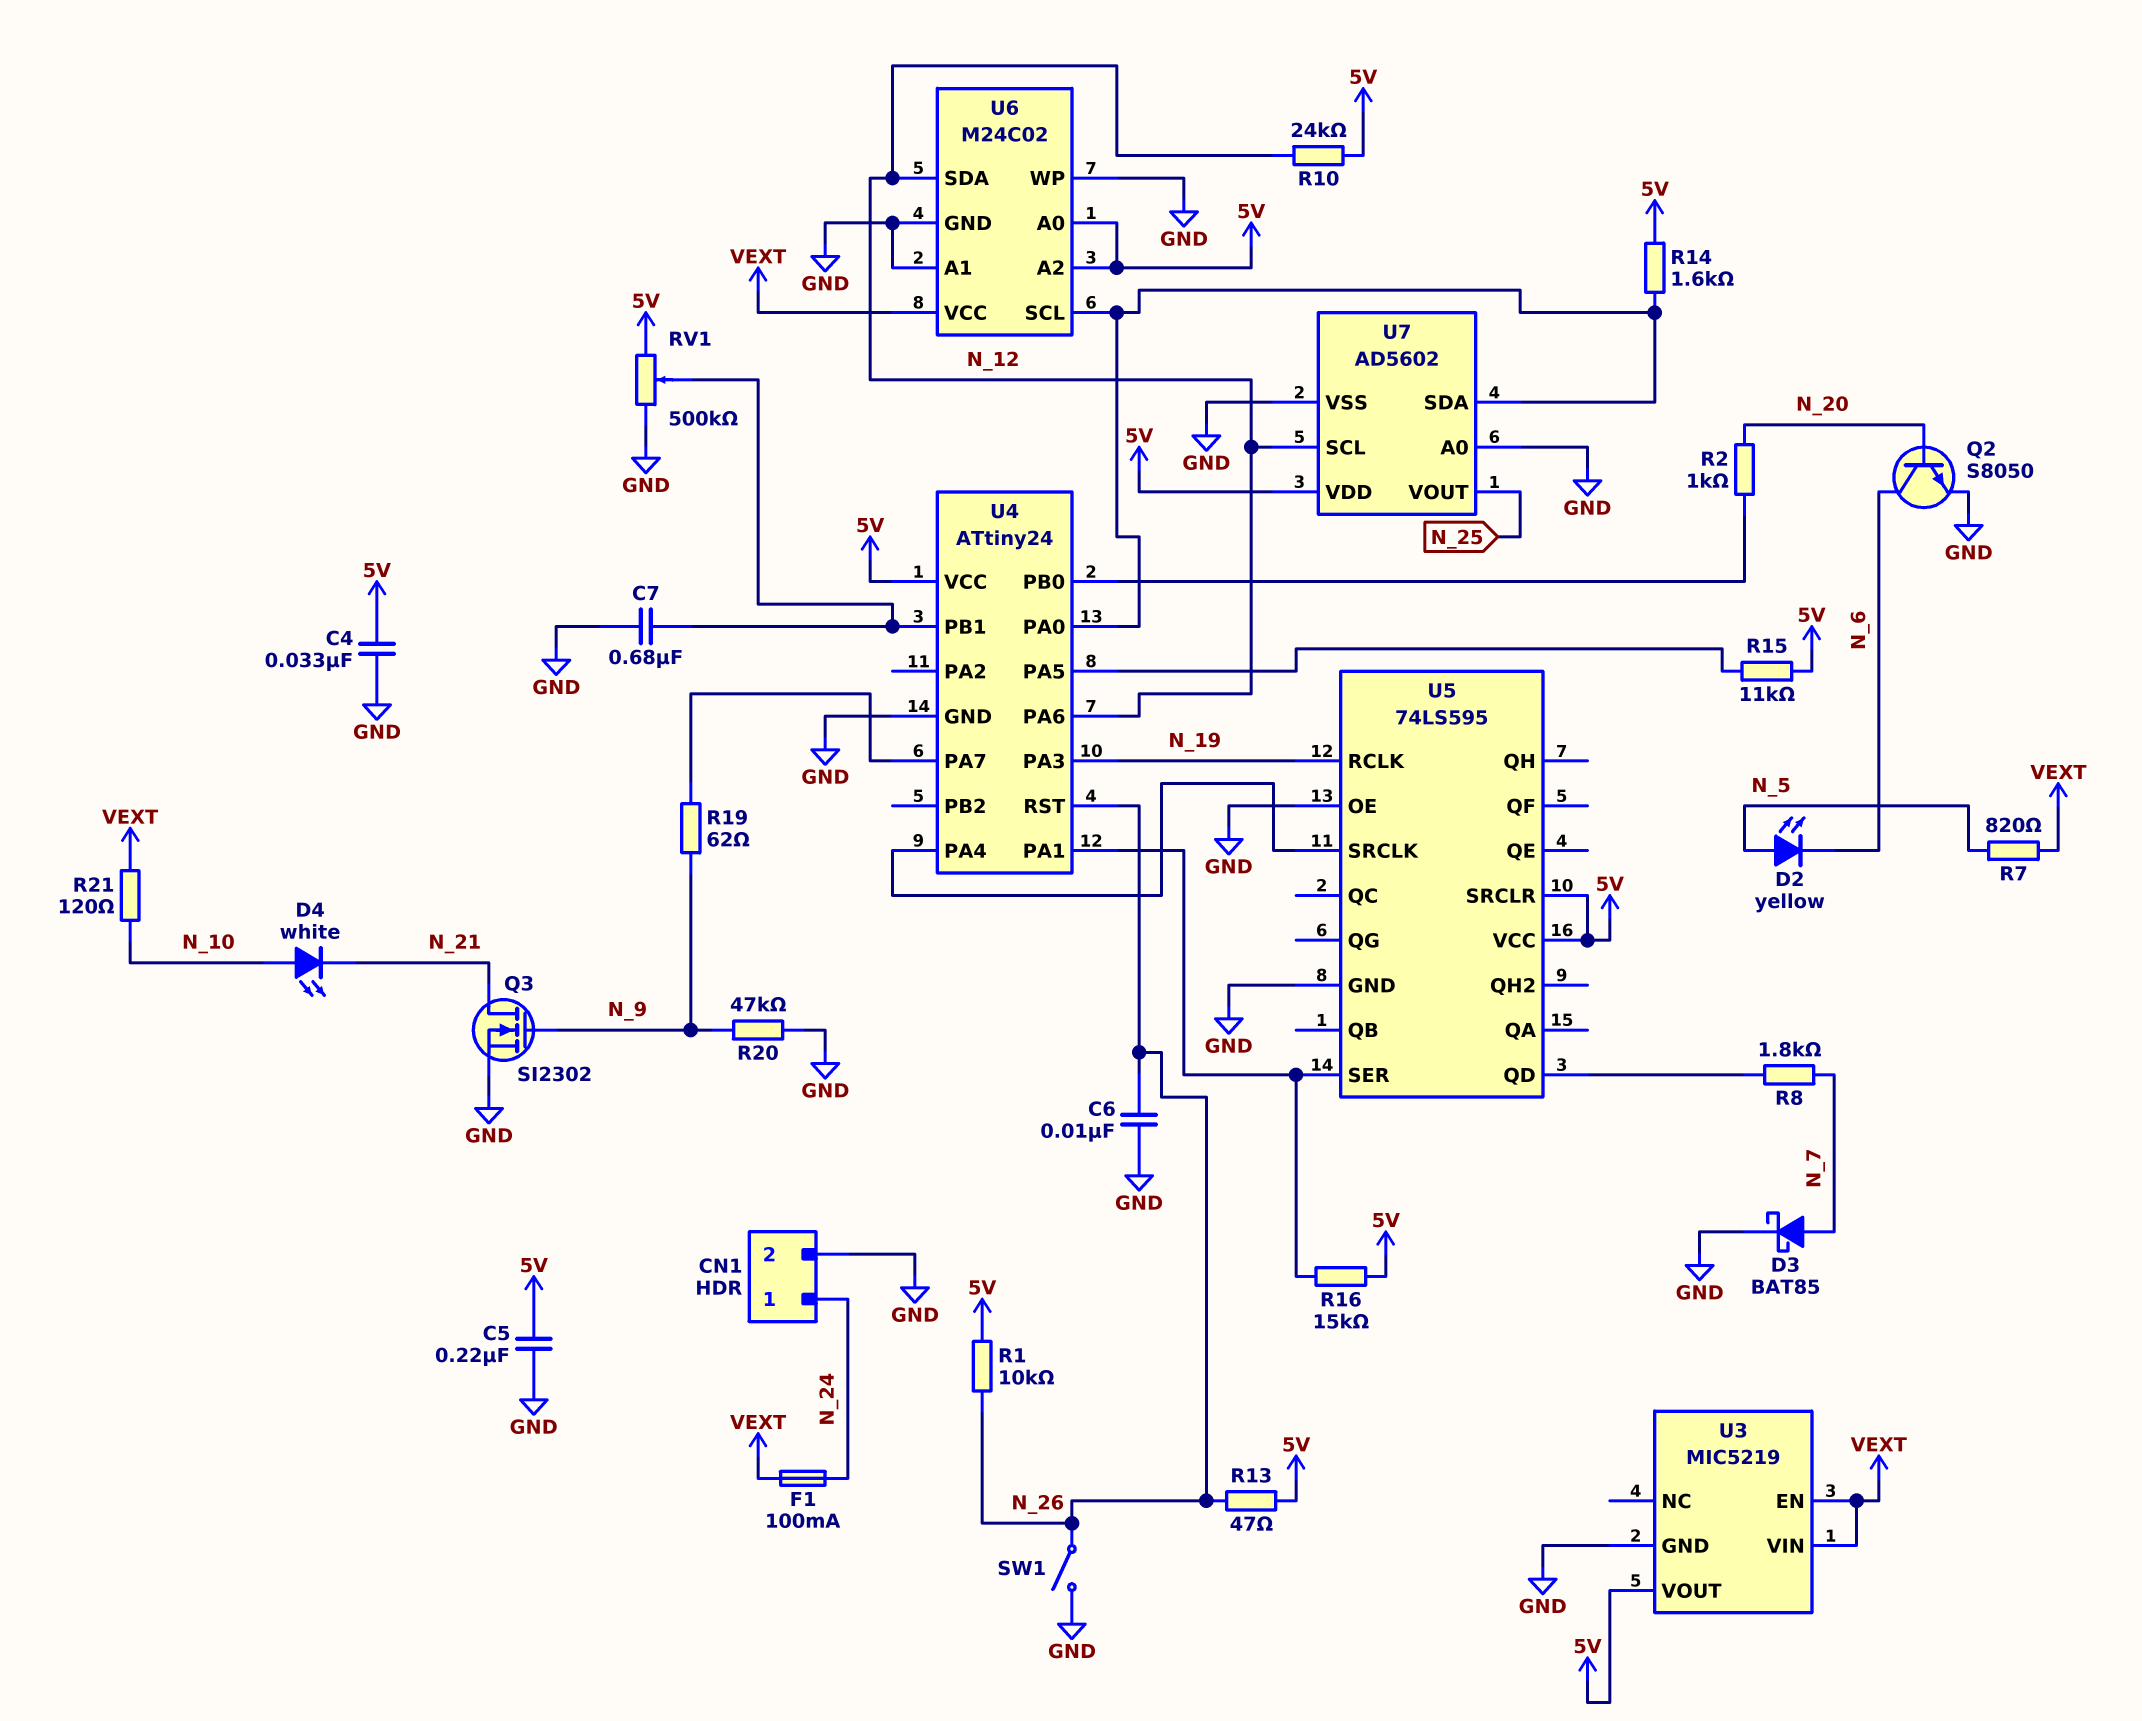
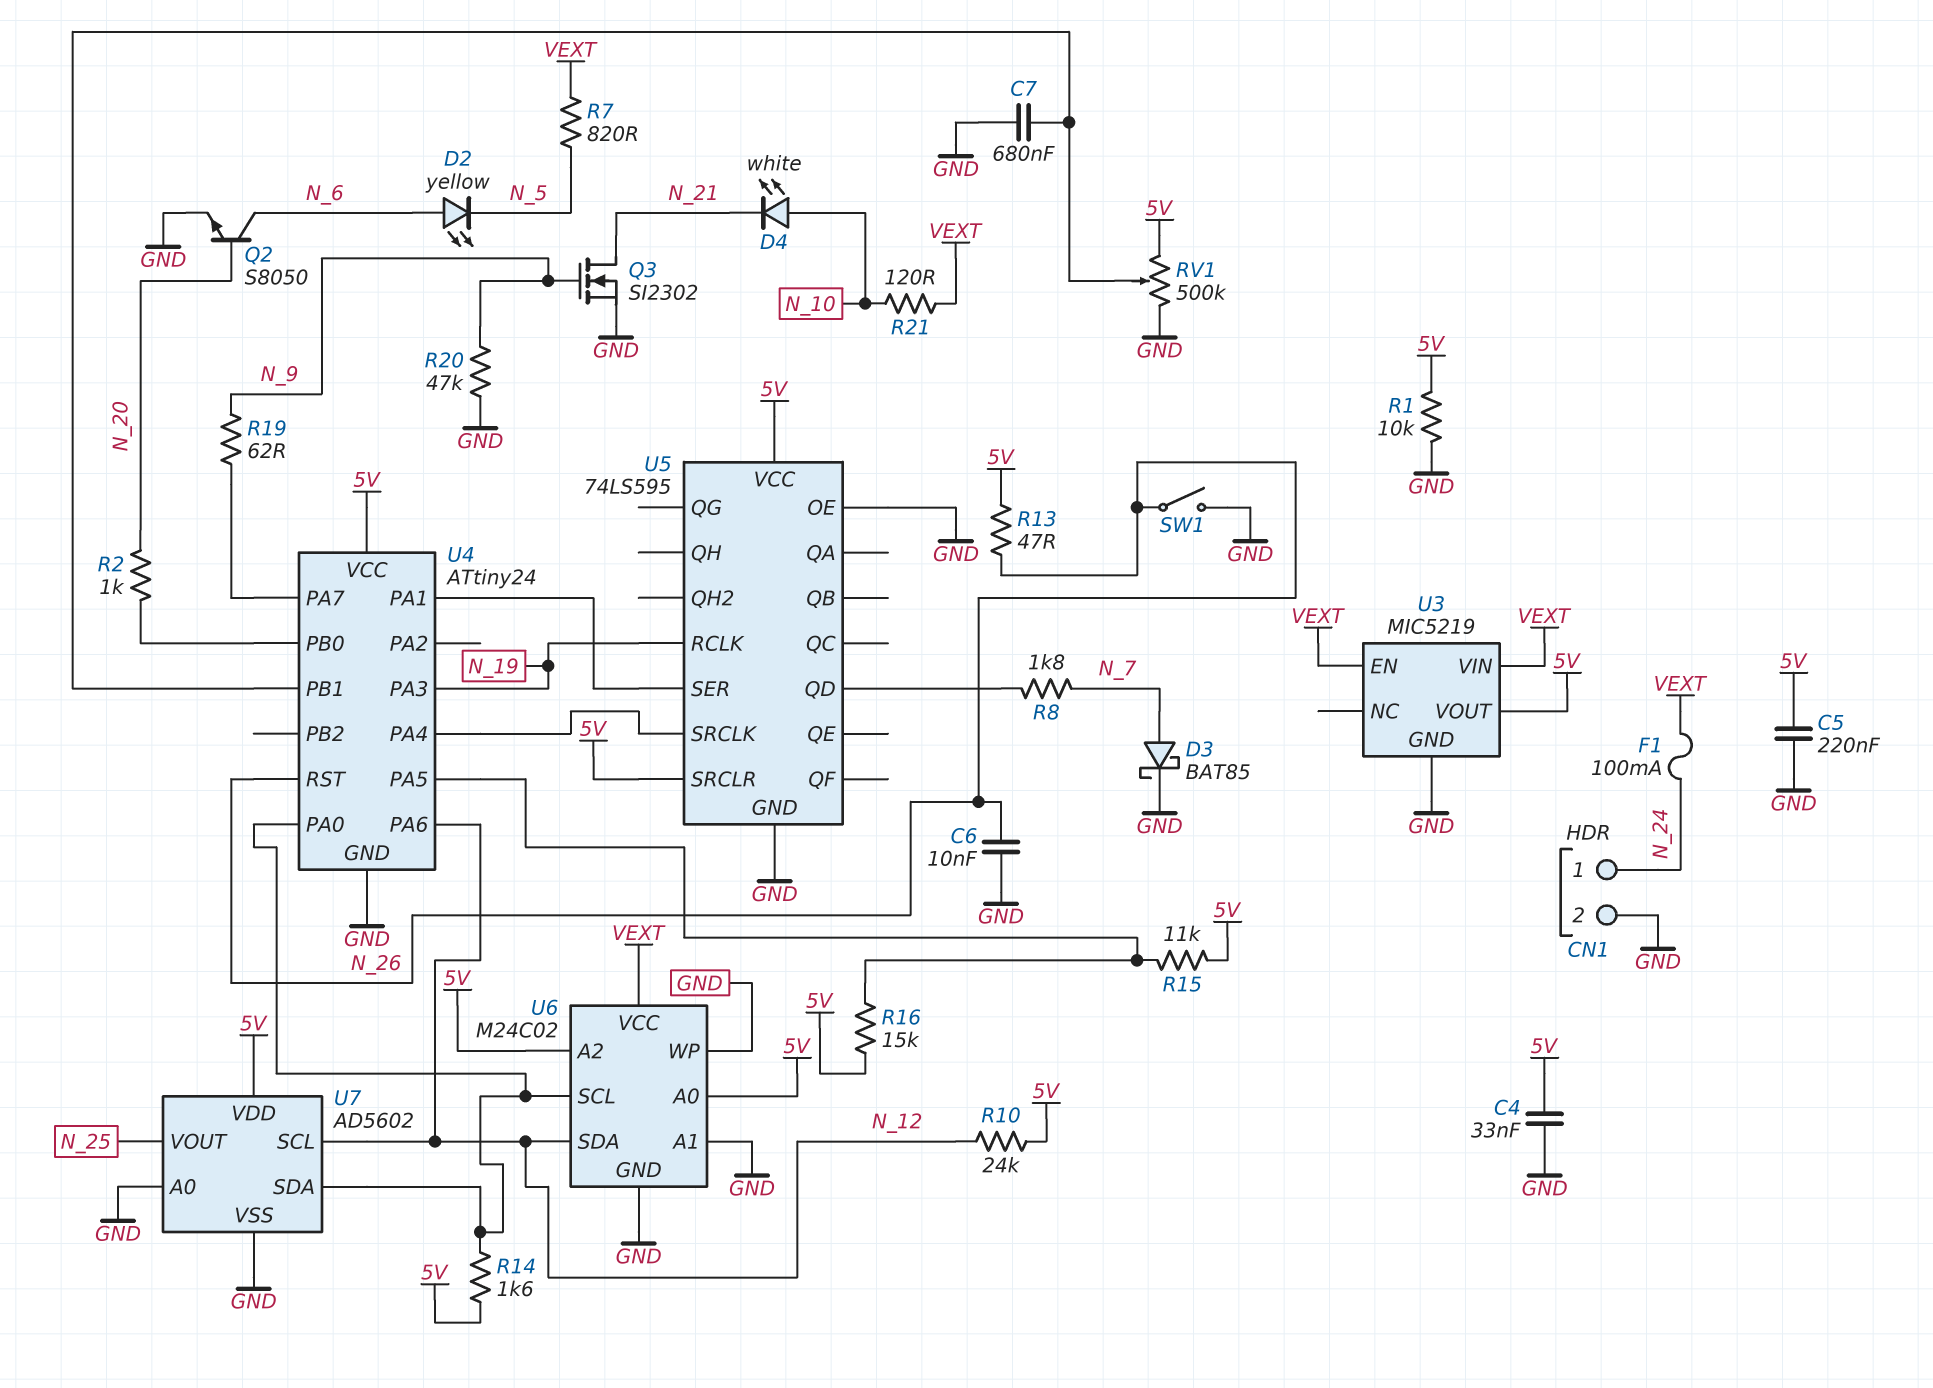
D2: LED yellow (A N_5, K N_6) -> LED yellow (A N_6, K N_5)
R1: 10k (5V, N_26) -> 10k (5V, GND)
R16: 15k (5V, U4/PA1) -> 15k (5V, U4/PA5)

